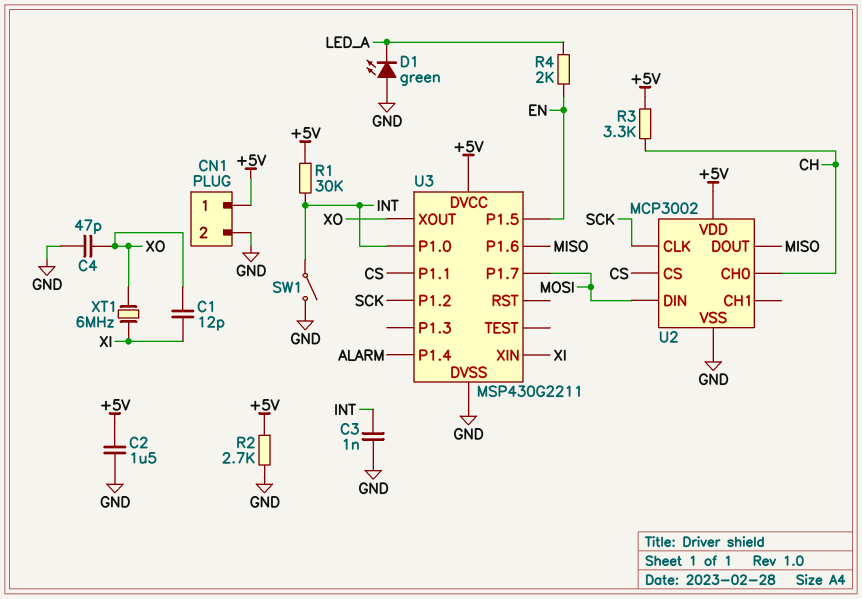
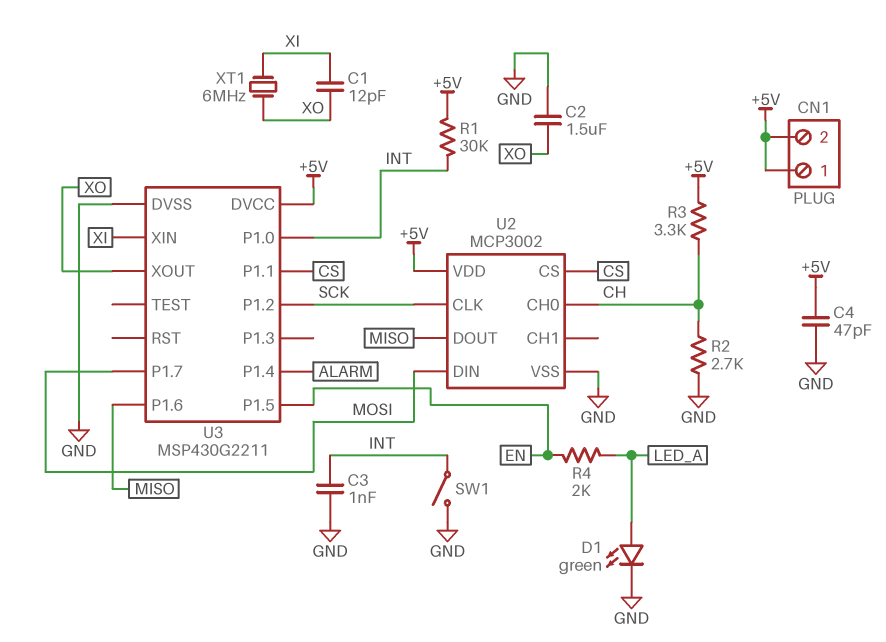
C2: 1.5uF (+5V, GND) -> 1.5uF (GND, XO)
C4: 47pF (GND, XO) -> 47pF (+5V, GND)
CN1 pin 2: GND -> +5V
D1: LED green (A GND, K LED_A) -> LED green (A LED_A, K GND)
R2: 2.7k (+5V, GND) -> 2.7k (CH, GND)

